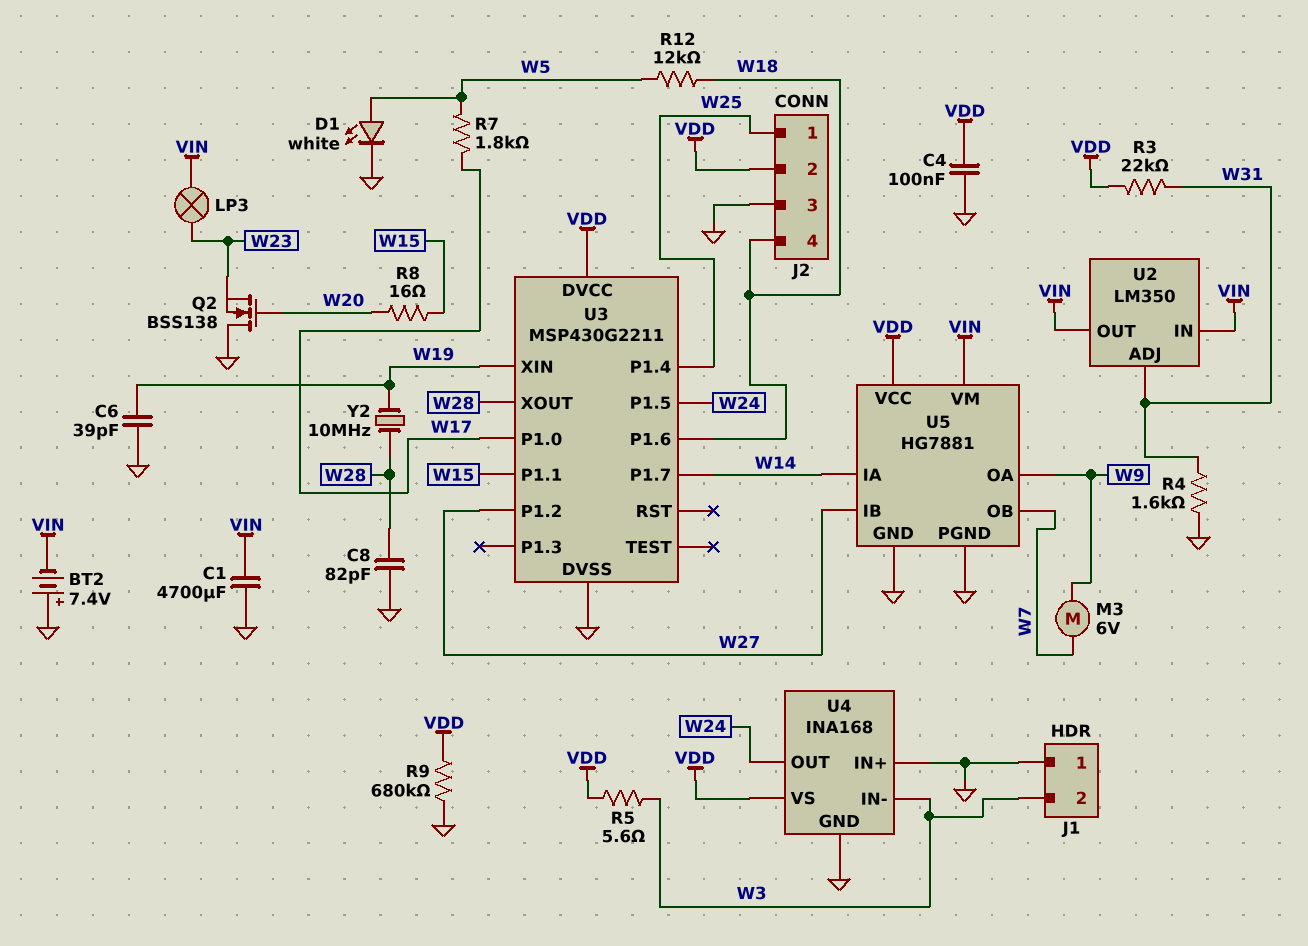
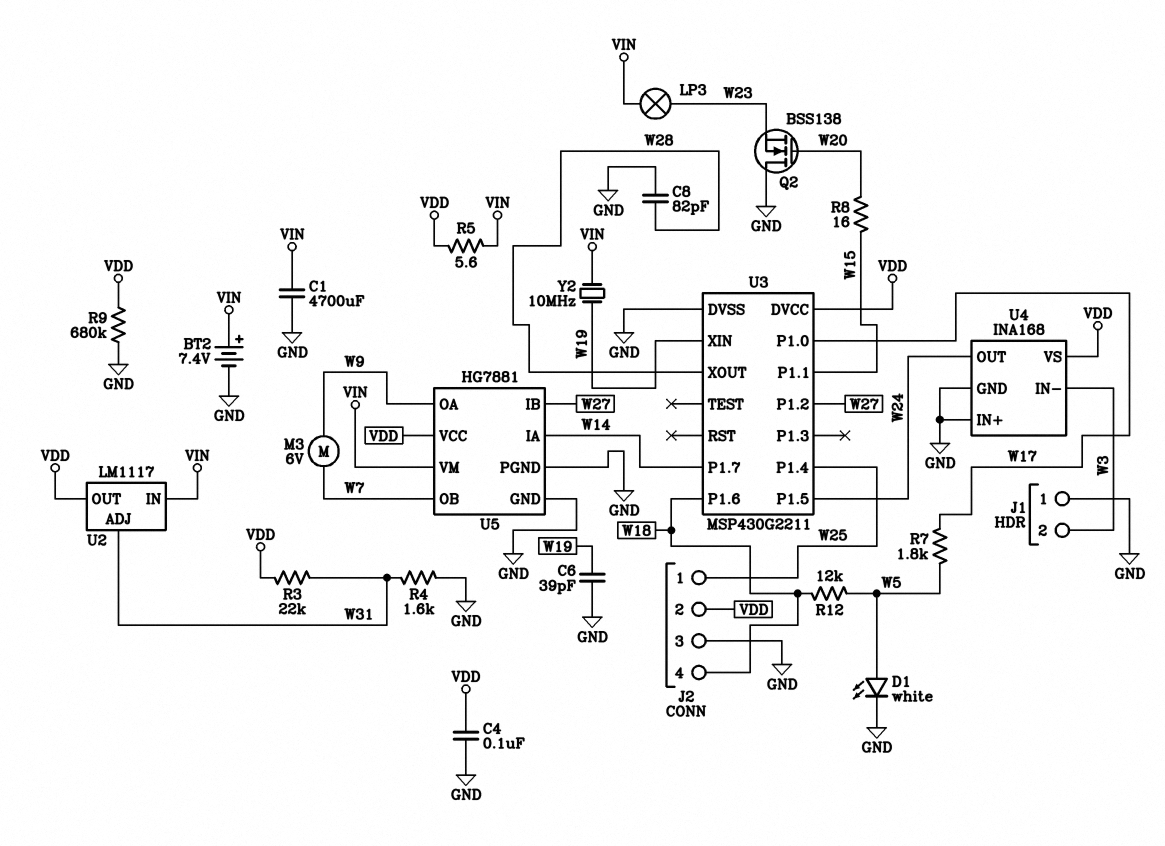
BT2: 7.4V (plus GND, minus VIN) -> 7.4V (plus VIN, minus GND)
R5: 5.6 (VDD, W3) -> 5.6 (VDD, VIN)
U2: LM350 -> LM1117
U2 pin OUT: VIN -> VDD
Y2: 10MHz (W19, W28) -> 10MHz (VIN, W19)

